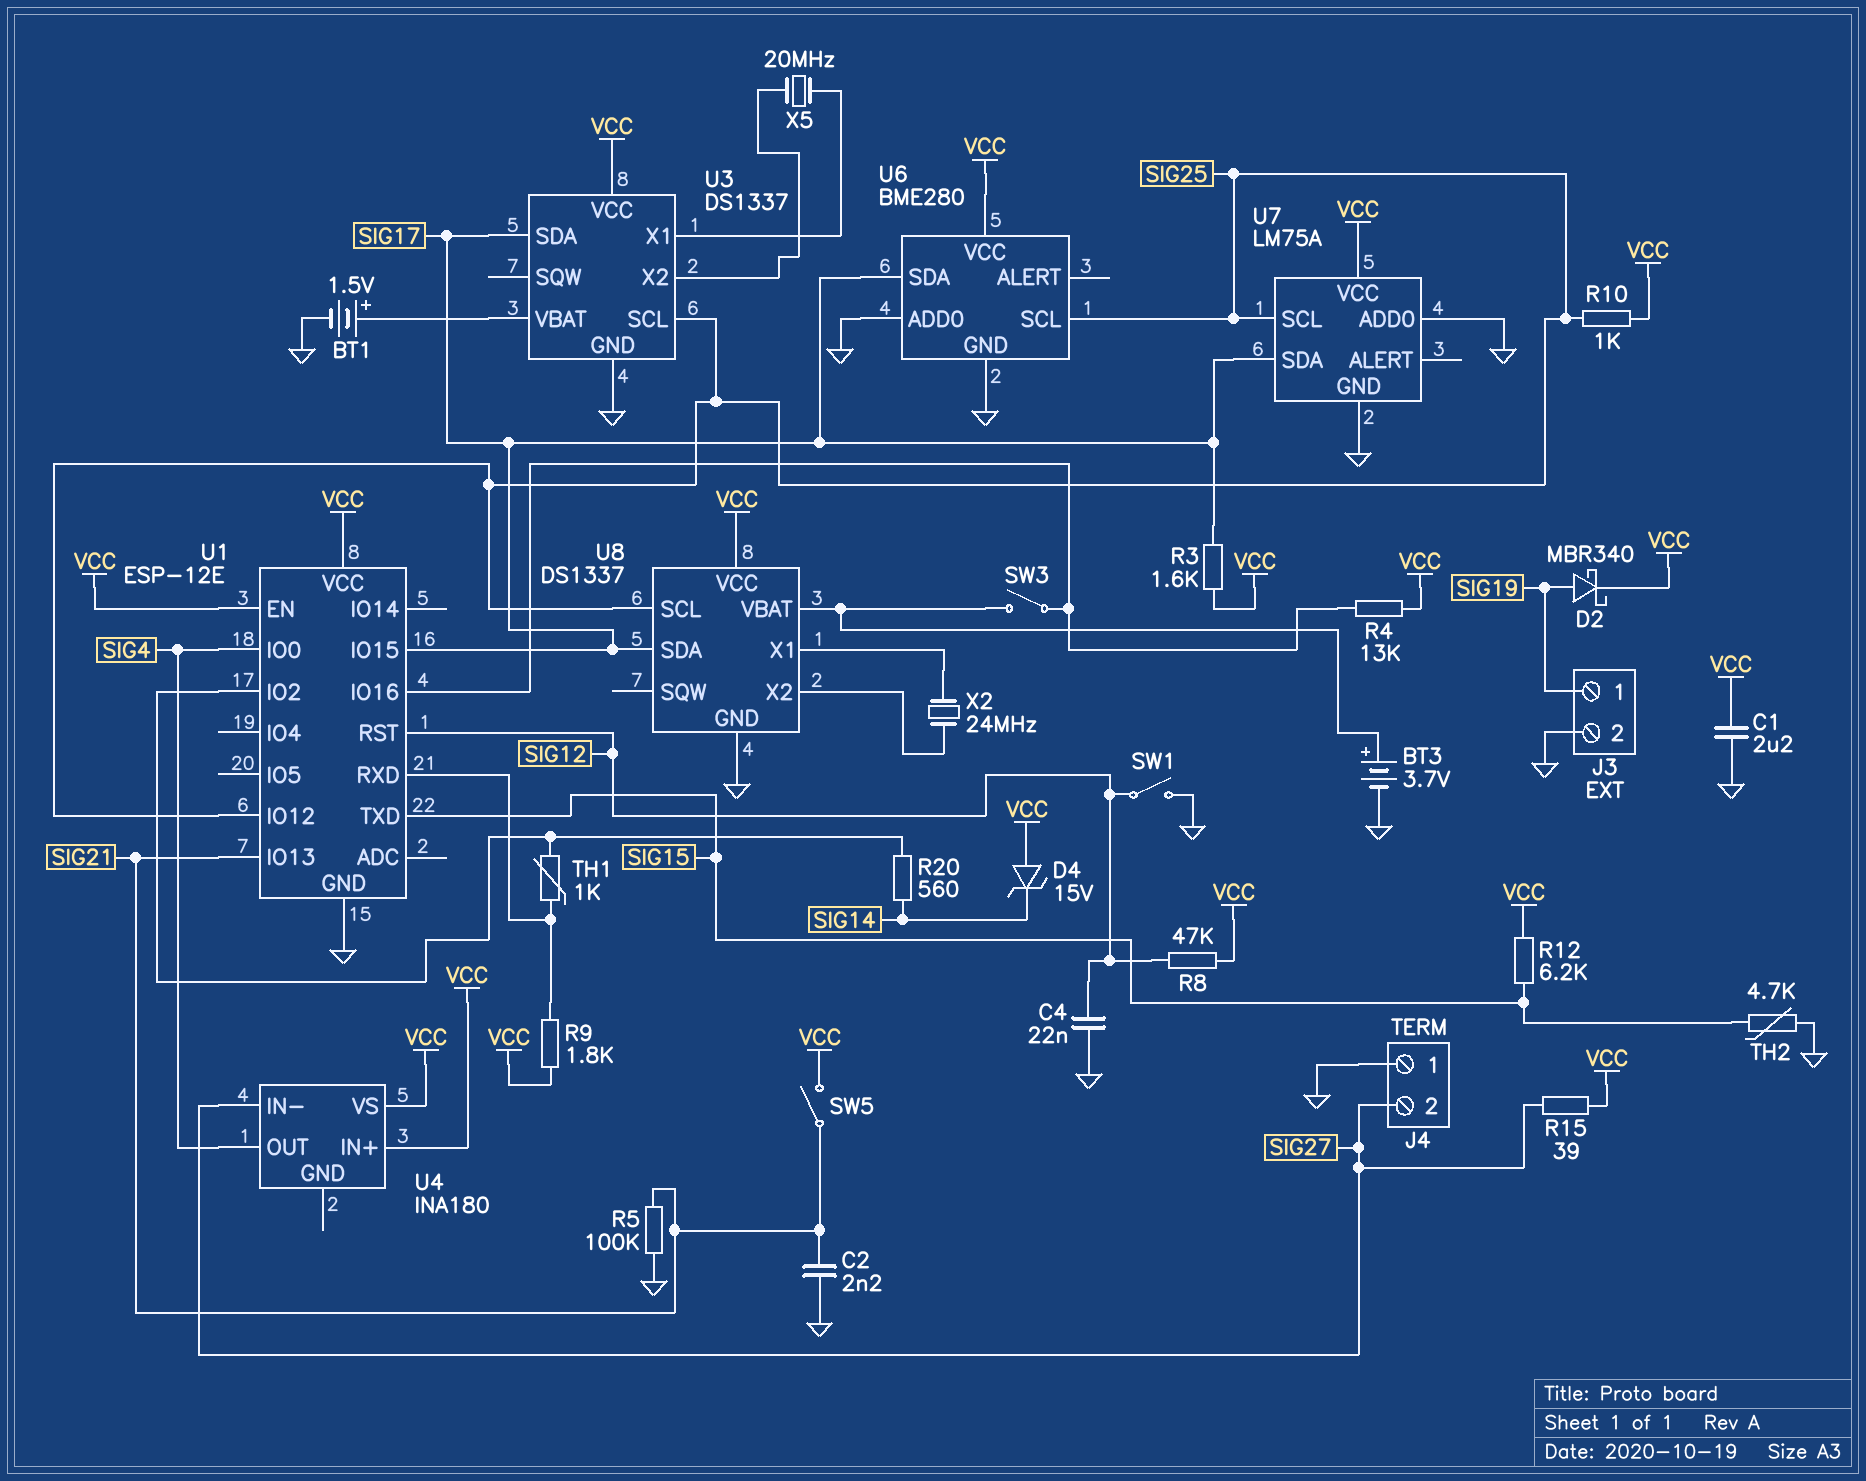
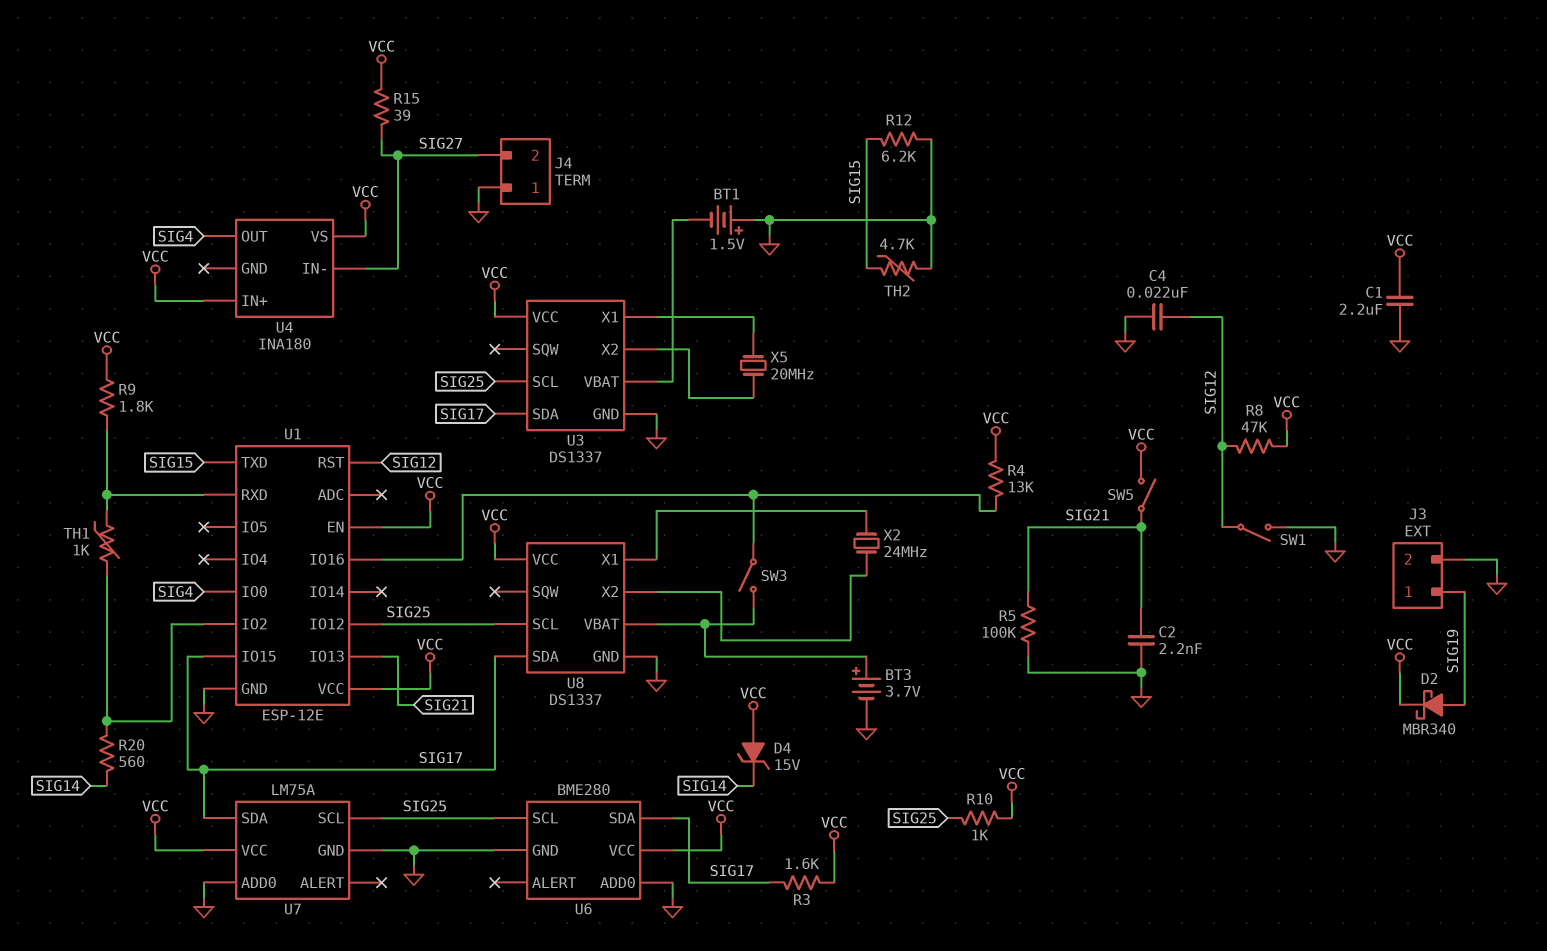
BT1: 1.5V (plus U3/VBAT, minus GND) -> 1.5V (plus GND, minus U3/VBAT)
R12: 6.2k (SIG15, VCC) -> 6.2k (GND, SIG15)

